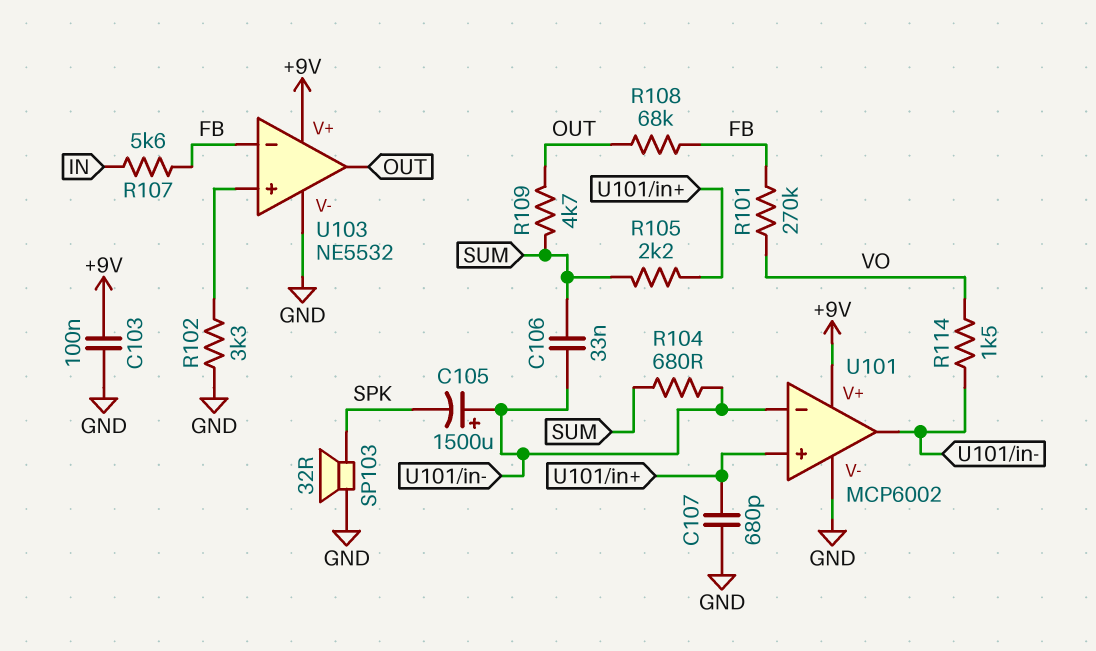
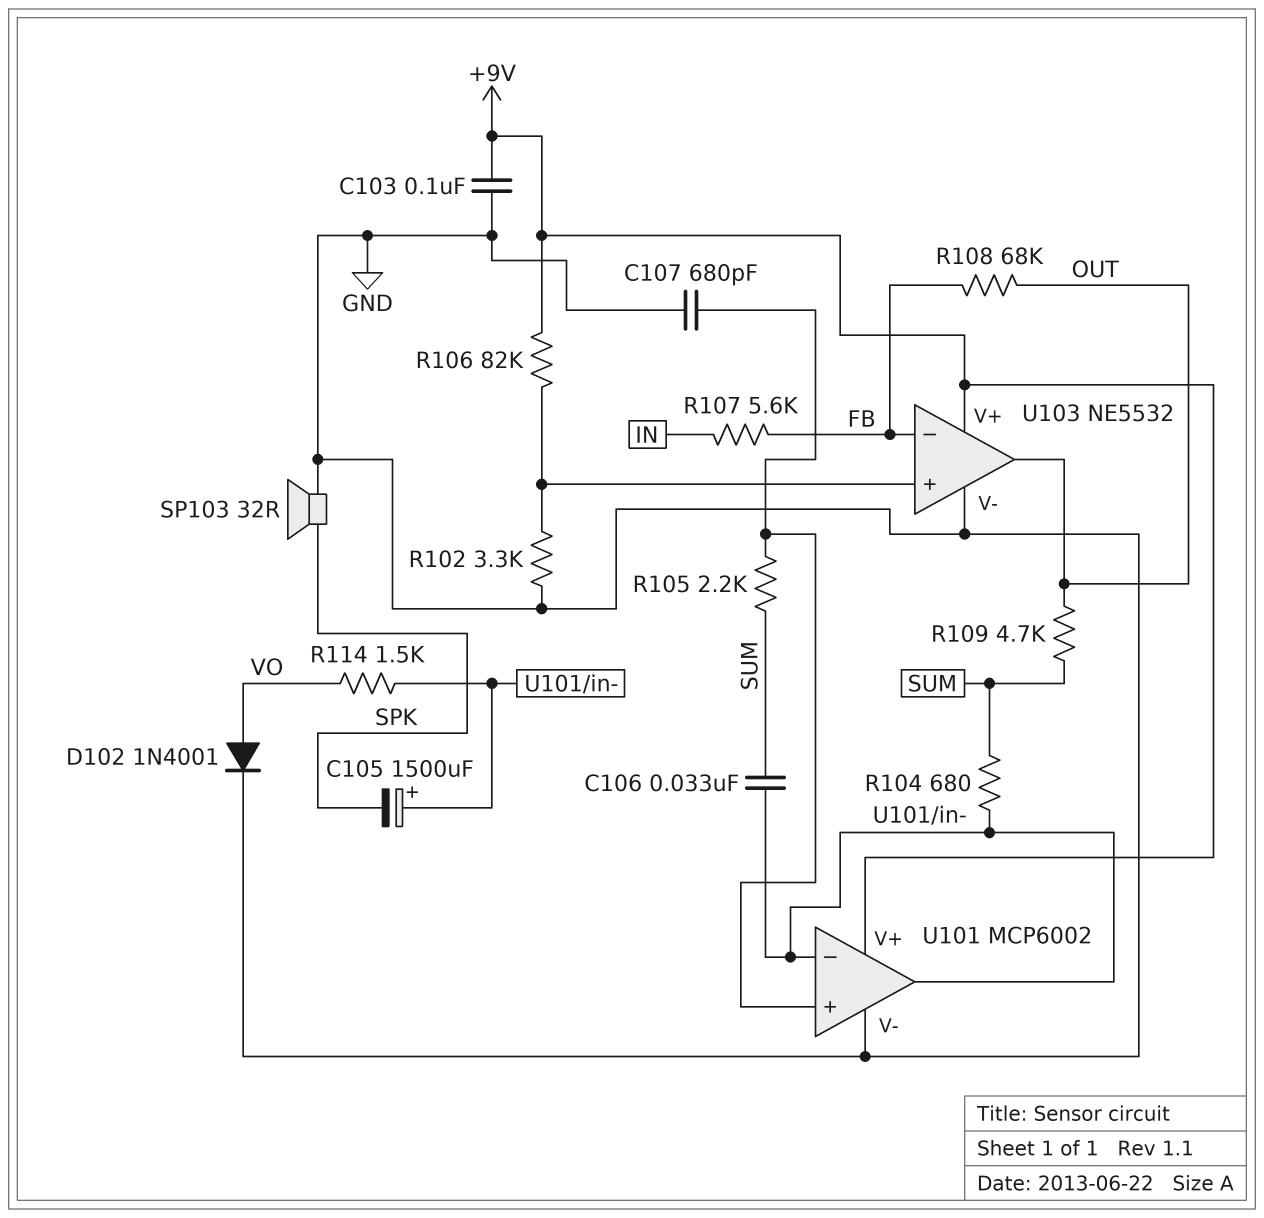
D102: none -> diode 1N4001 (A VO, K GND)
R101: 270k (FB, VO) -> none
R106: none -> 82k (+9V, U103/in+)

